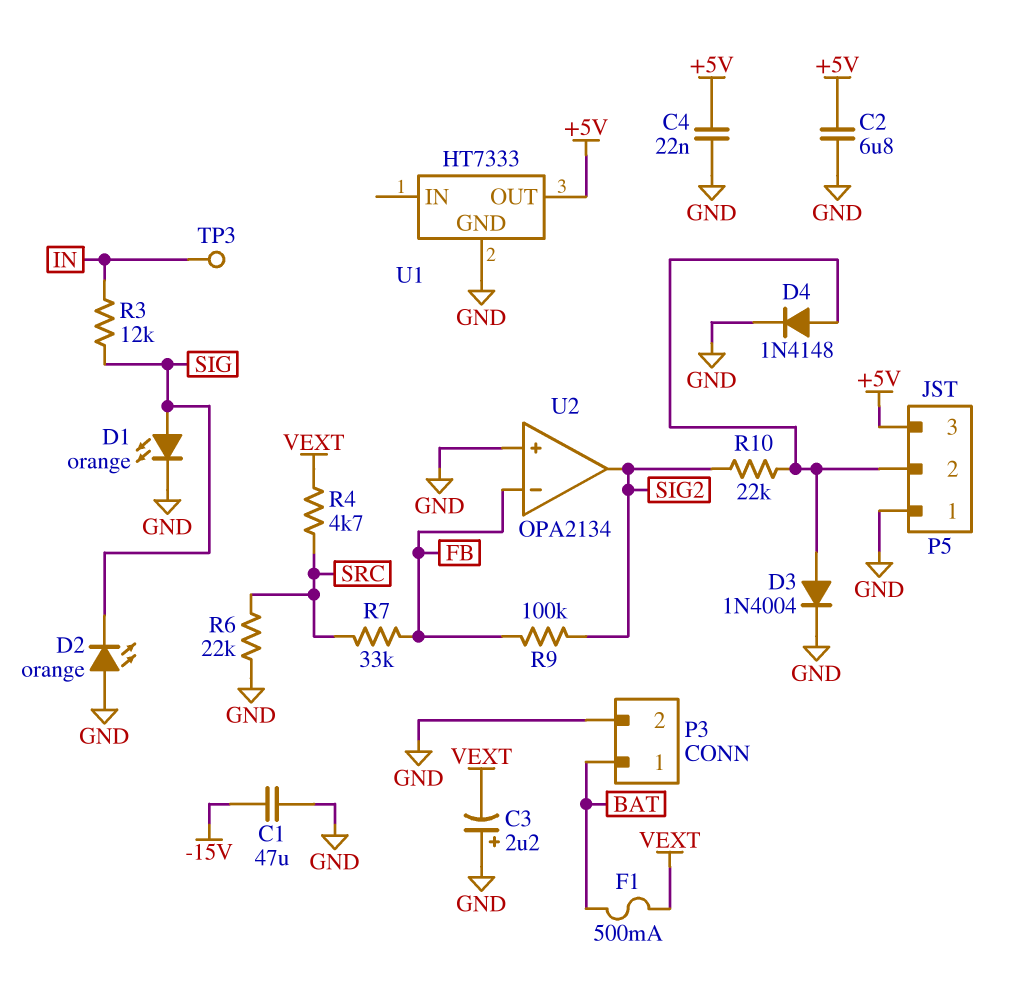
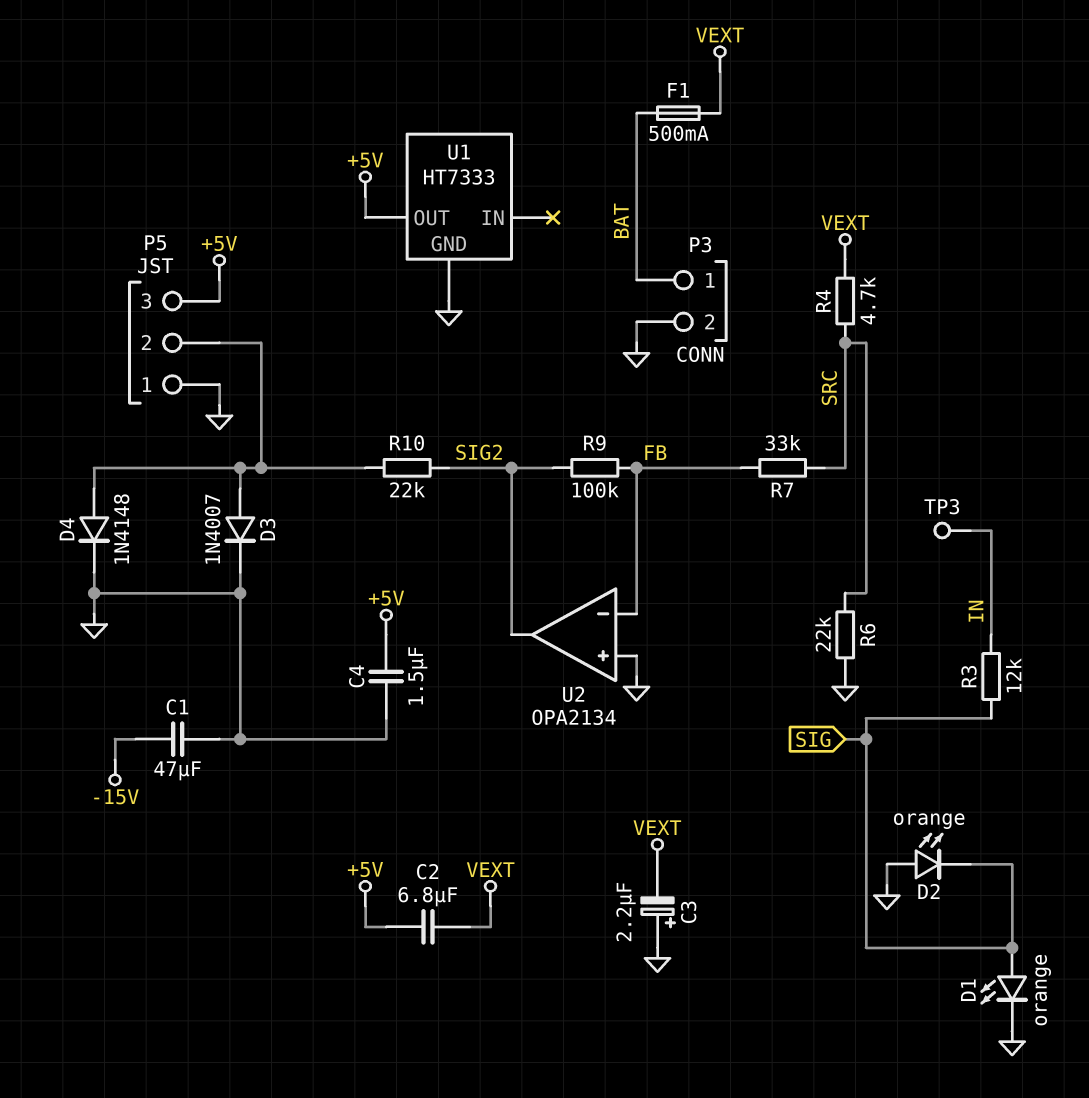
C2: 6.8uF (+5V, GND) -> 6.8uF (+5V, VEXT)
C4: 22nF (+5V, GND) -> 1.5uF (+5V, GND)
D3: diode 1N4004 (A P5/2, K GND) -> diode 1N4007 (A P5/2, K GND)

